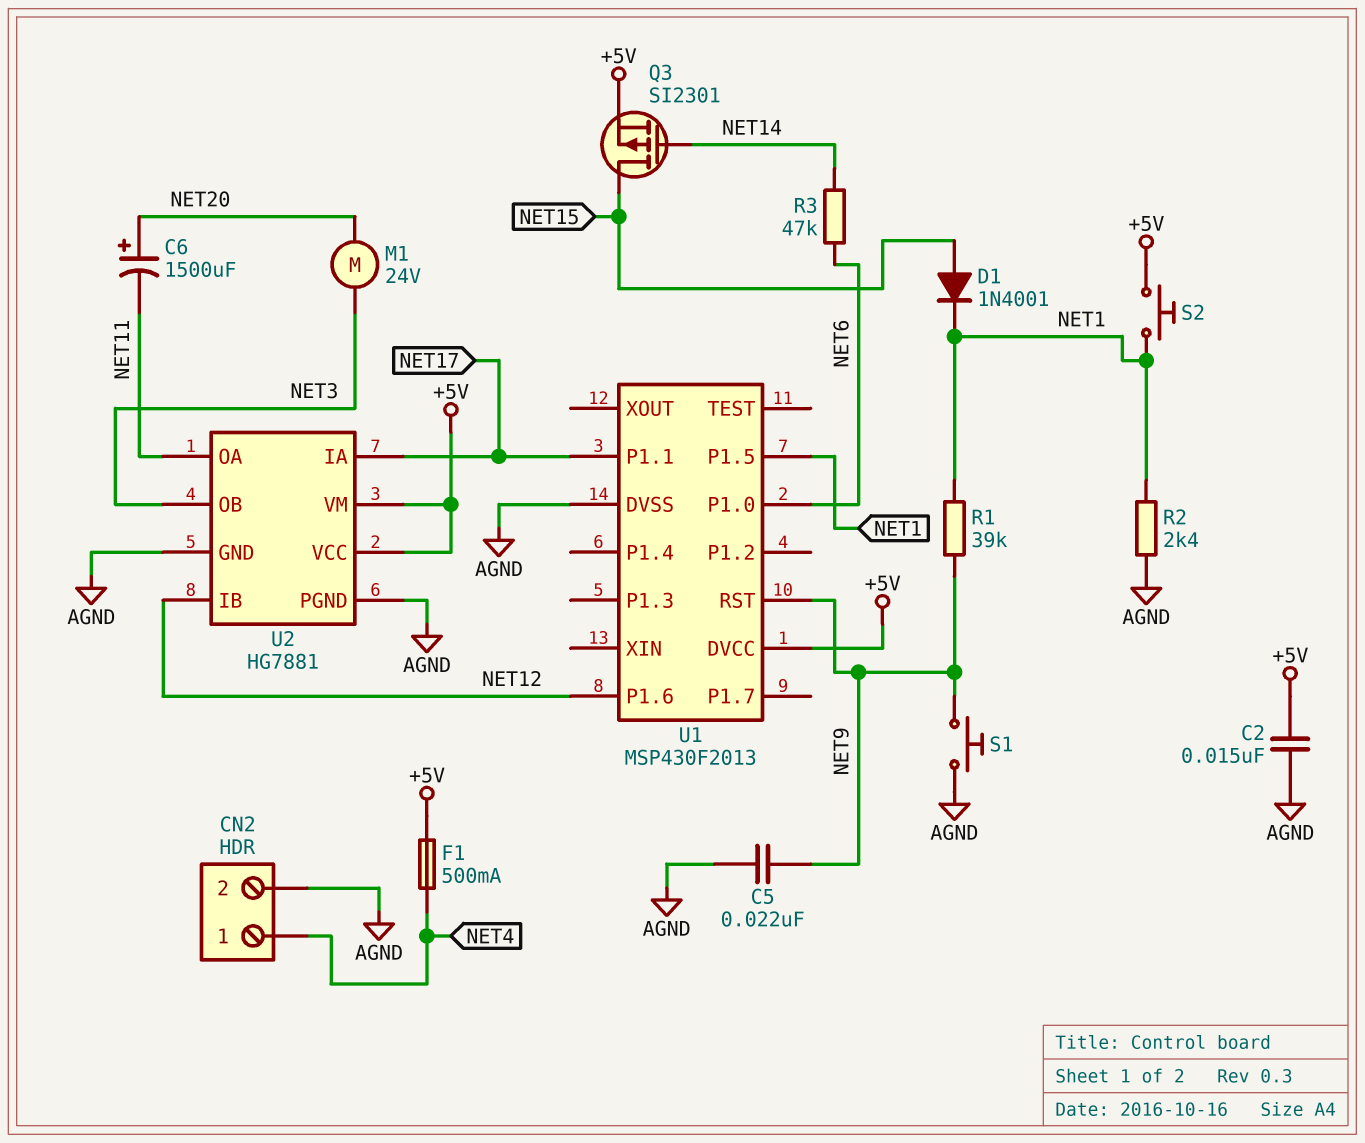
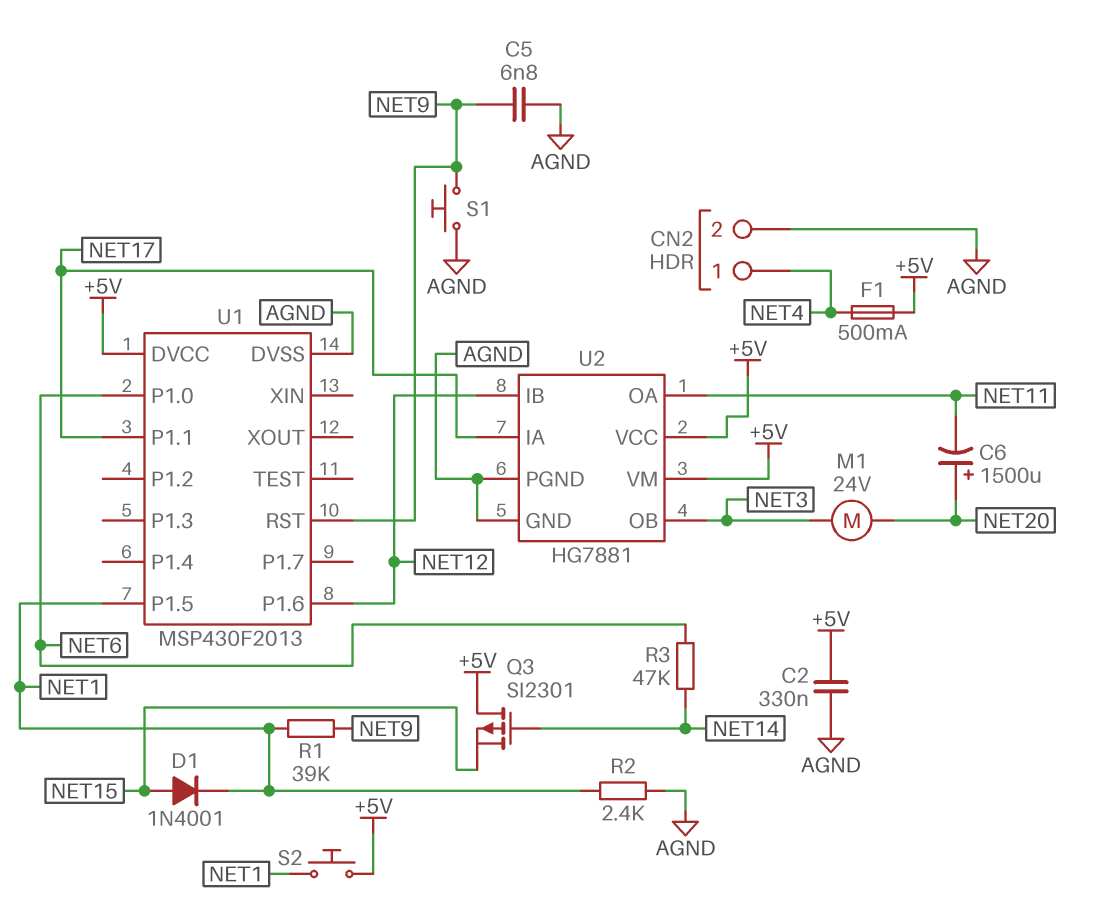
C2: 15nF (+5V, AGND) -> 330nF (+5V, AGND)
C5: 22nF (AGND, NET9) -> 6.8nF (AGND, NET9)
Q3: PMOS SI2301 (G NET14, D NET15, S +5V) -> PMOS SI2301 (G NET14, D +5V, S NET15)

